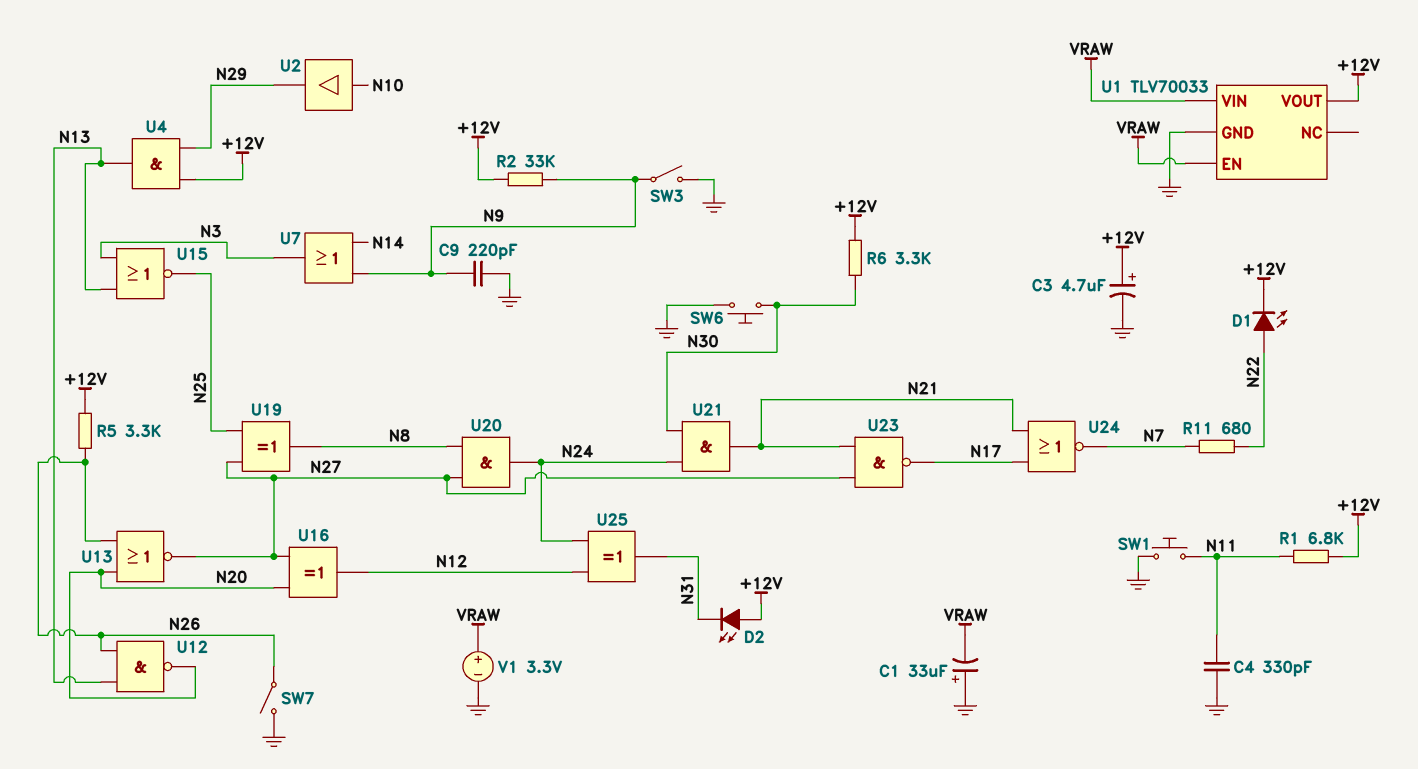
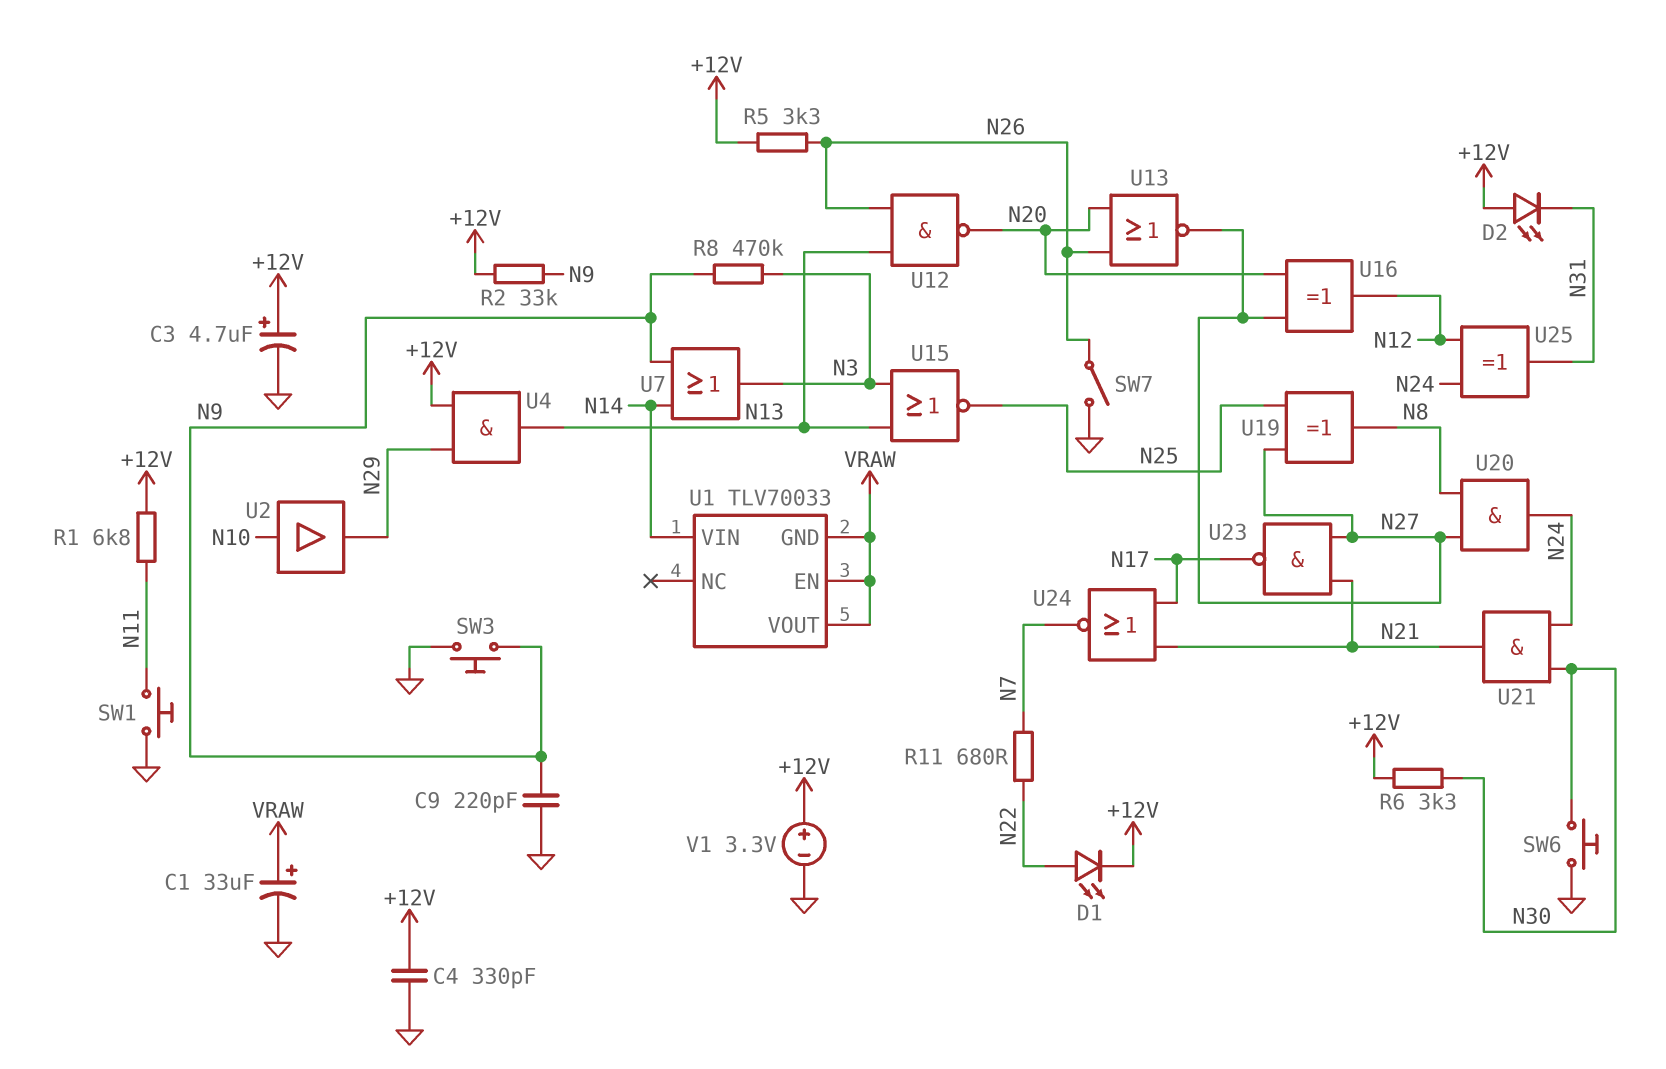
C1: 33uF (plus GND, minus VRAW) -> 33uF (plus VRAW, minus GND)
C4: 330pF (GND, N11) -> 330pF (+12V, GND)
R8: none -> 470k (N3, N9)
SW3: switch (GND, N9) -> button (GND, N9)
U1 pin GND: GND -> VRAW
U1 pin VIN: VRAW -> N14
U1 pin VOUT: +12V -> VRAW
V1: 3.3V (plus VRAW, minus GND) -> 3.3V (plus +12V, minus GND)

